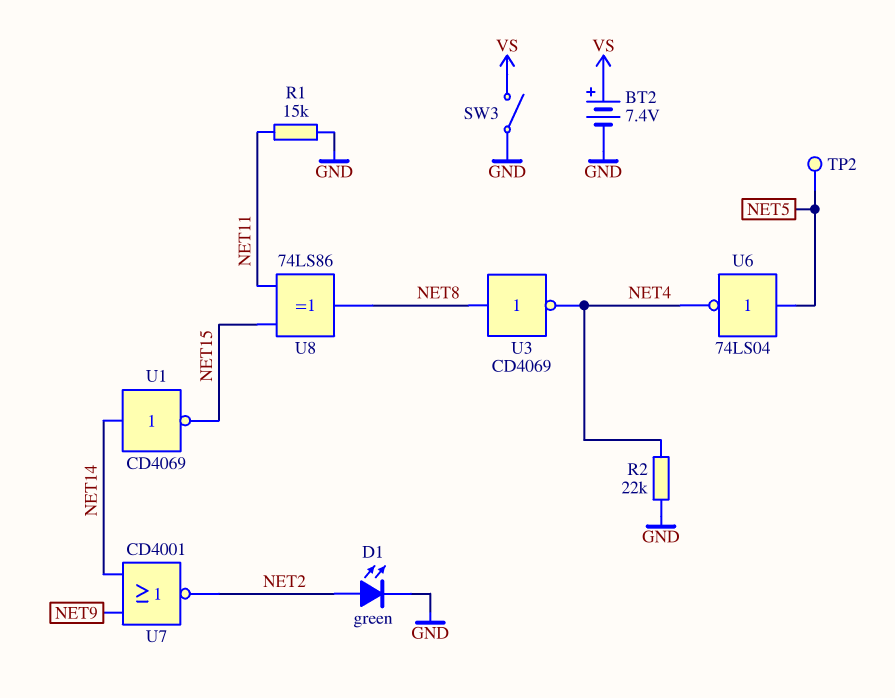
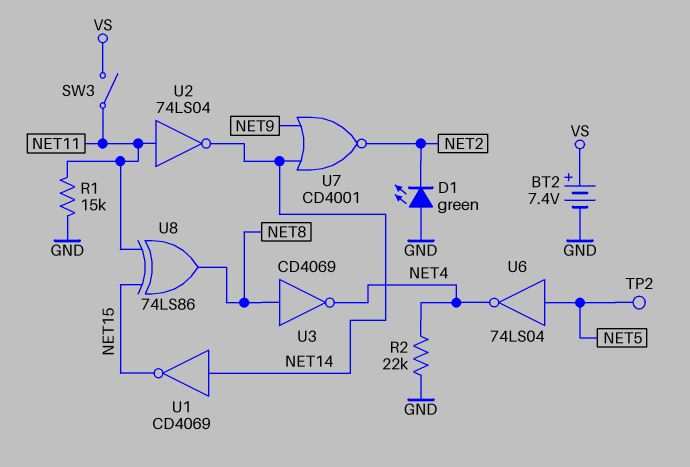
D1: LED green (A NET2, K GND) -> LED green (A GND, K NET2)
SW3: switch (GND, VS) -> switch (NET11, VS)
U2: none -> NOT 74LS04 (in NET11, out NET14)

